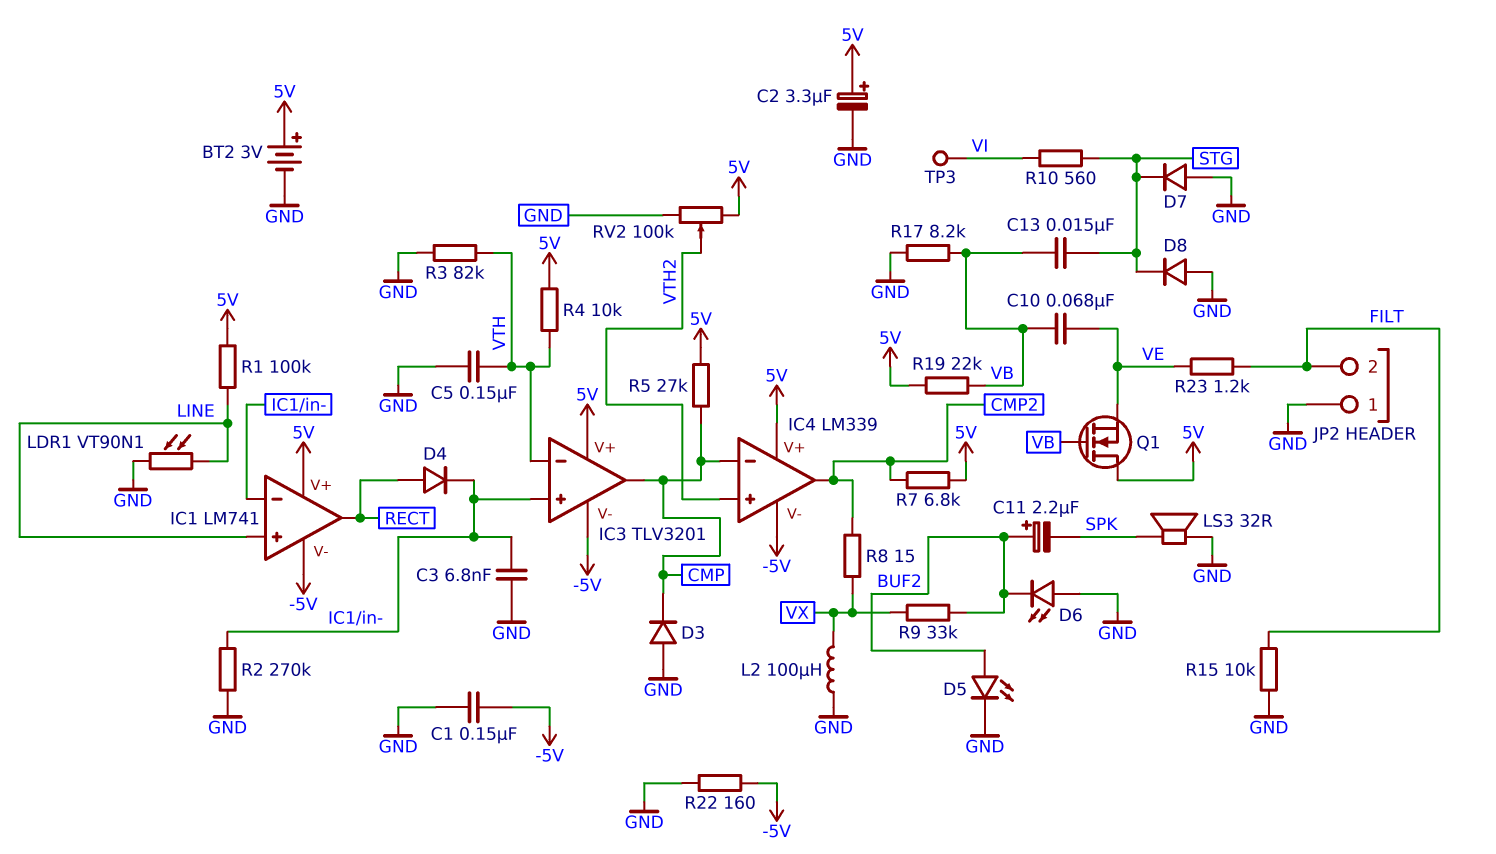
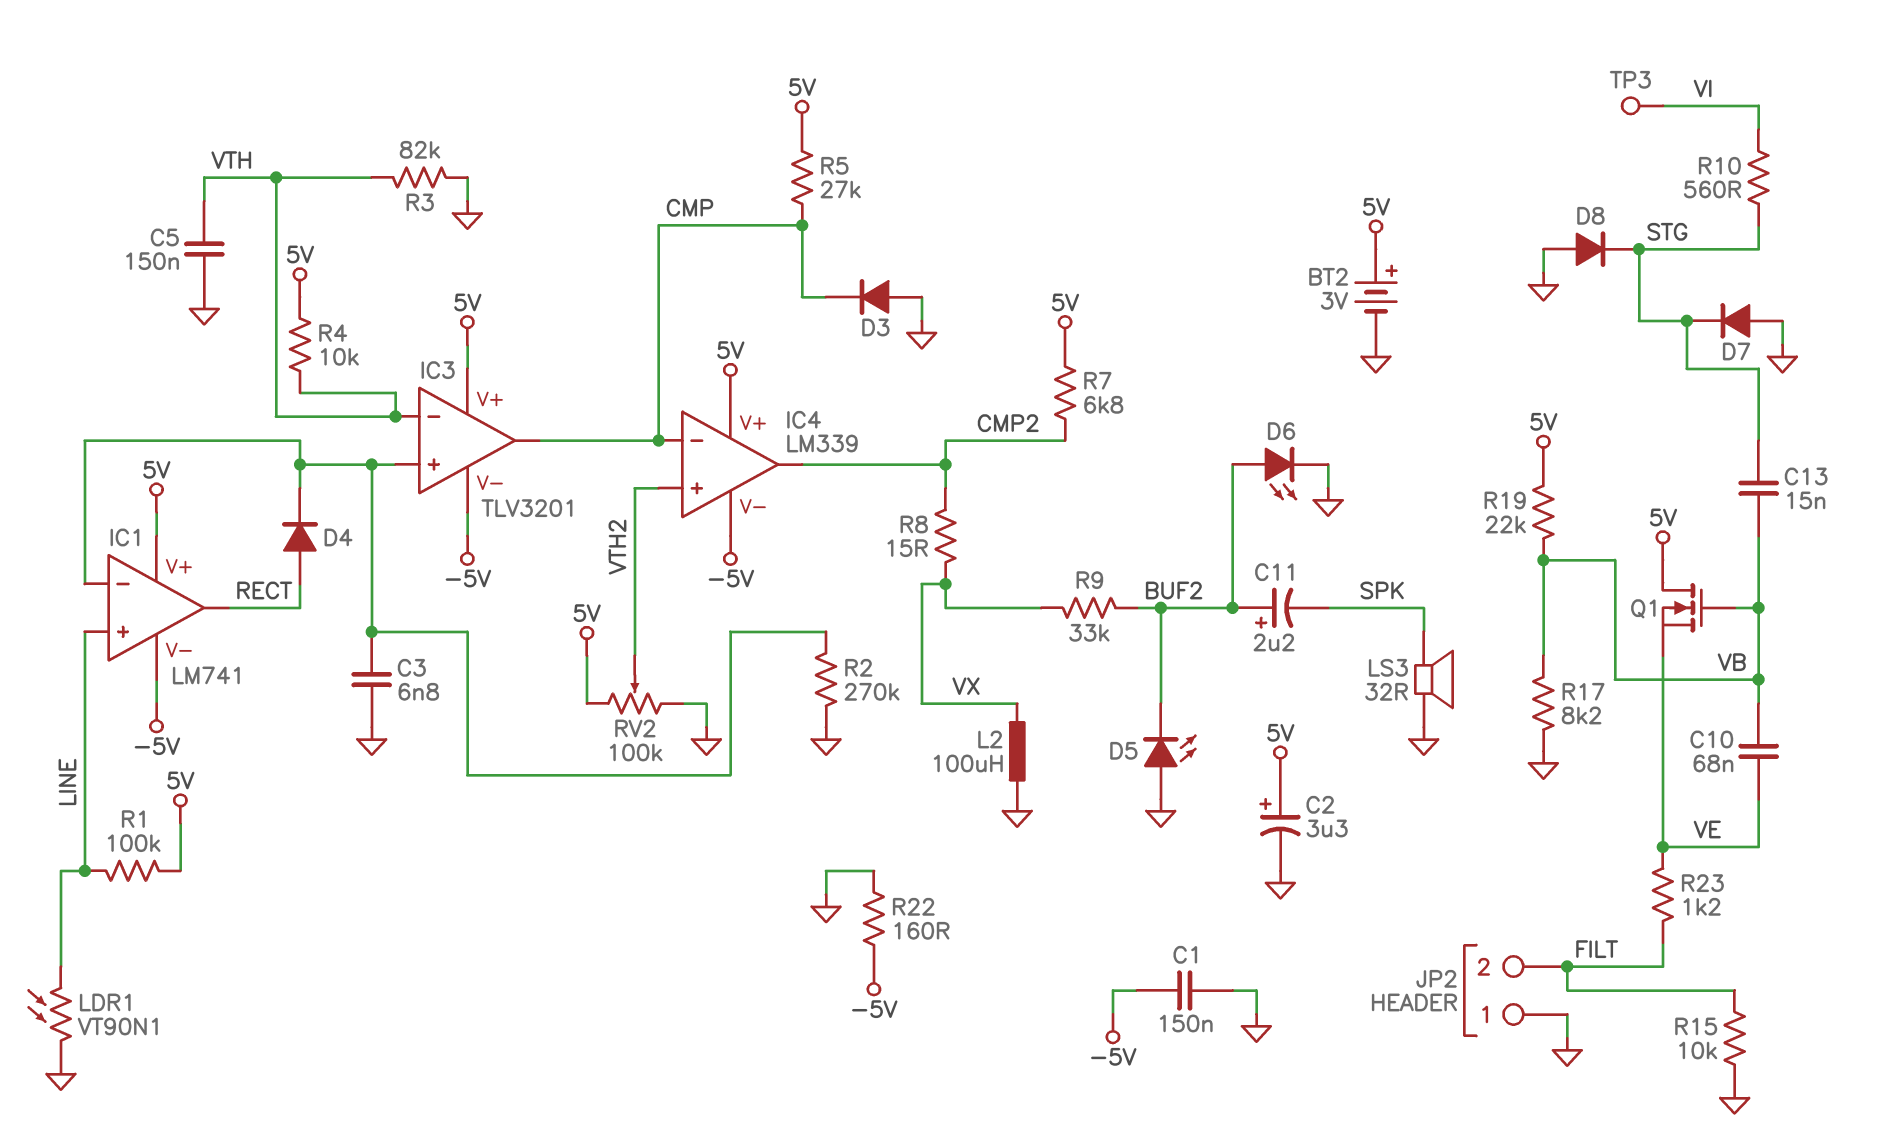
D5: LED (A BUF2, K GND) -> LED (A GND, K BUF2)
D6: LED (A GND, K BUF2) -> LED (A BUF2, K GND)

